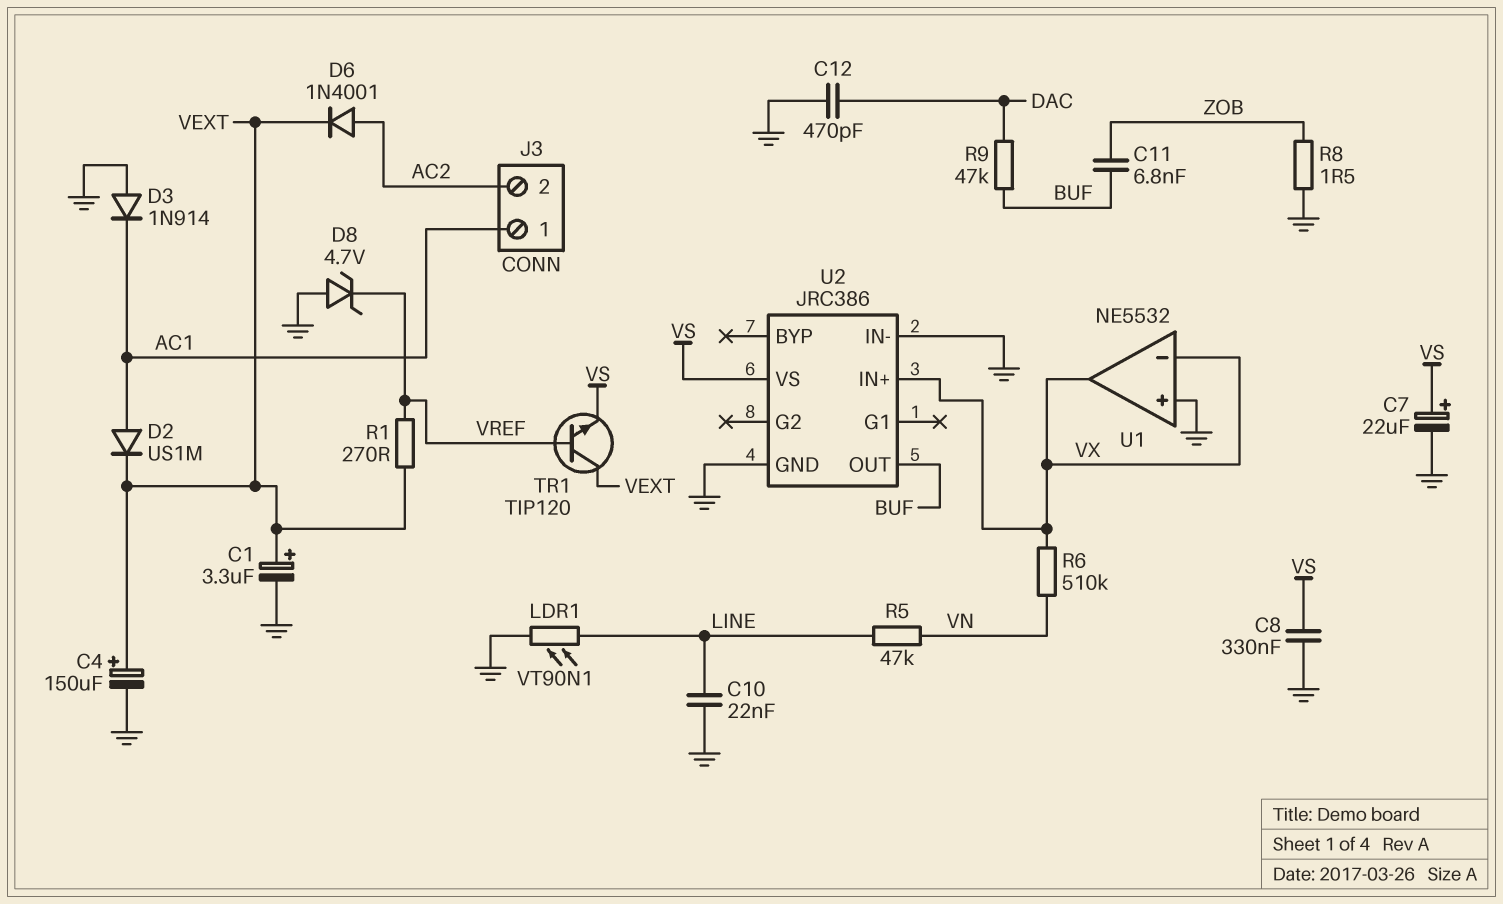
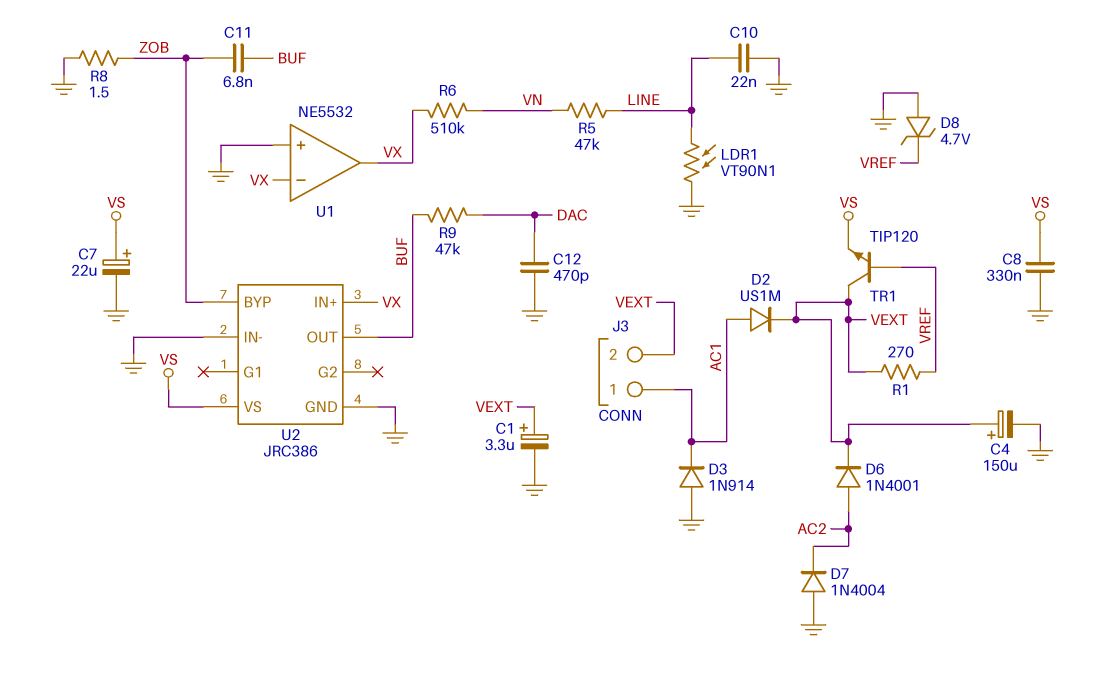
D7: none -> diode 1N4004 (A GND, K AC2)
J3 pin 2: AC2 -> VEXT
U2 pin BYP: none -> ZOB

